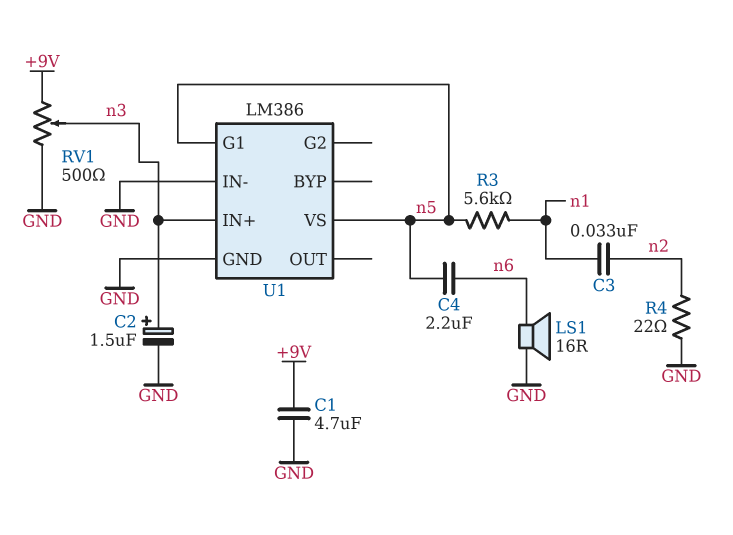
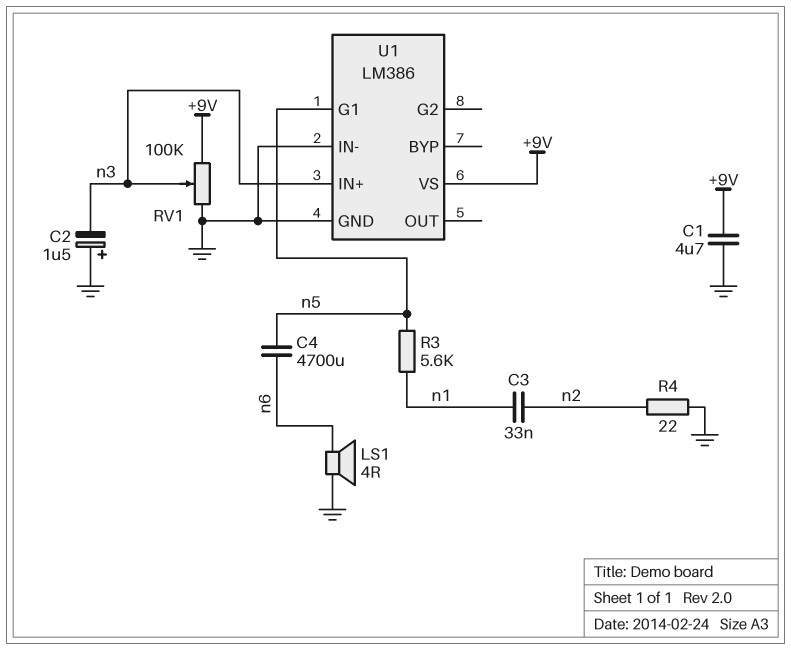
C2: 1.5uF (plus n3, minus GND) -> 1.5uF (plus GND, minus n3)
C4: 2.2uF (n5, n6) -> 4700uF (n5, n6)
LS1: speaker 16R (GND, n6) -> speaker 4R (GND, n6)
RV1: 500 (+9V, GND, wiper n3) -> 100k (+9V, GND, wiper n3)
U1 pin VS: n5 -> +9V

